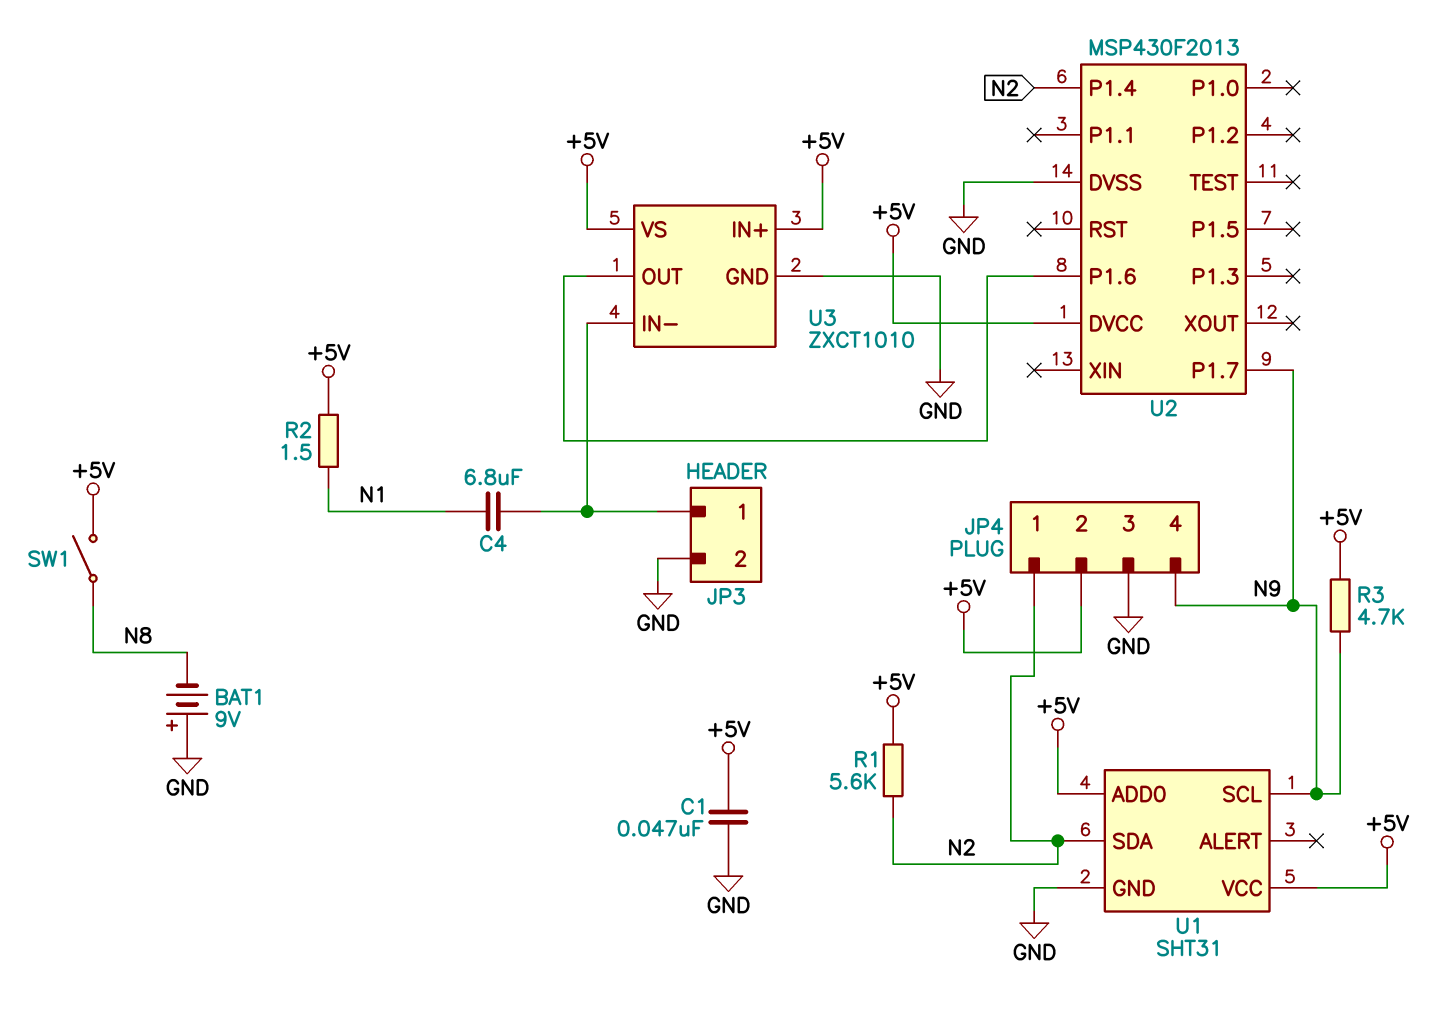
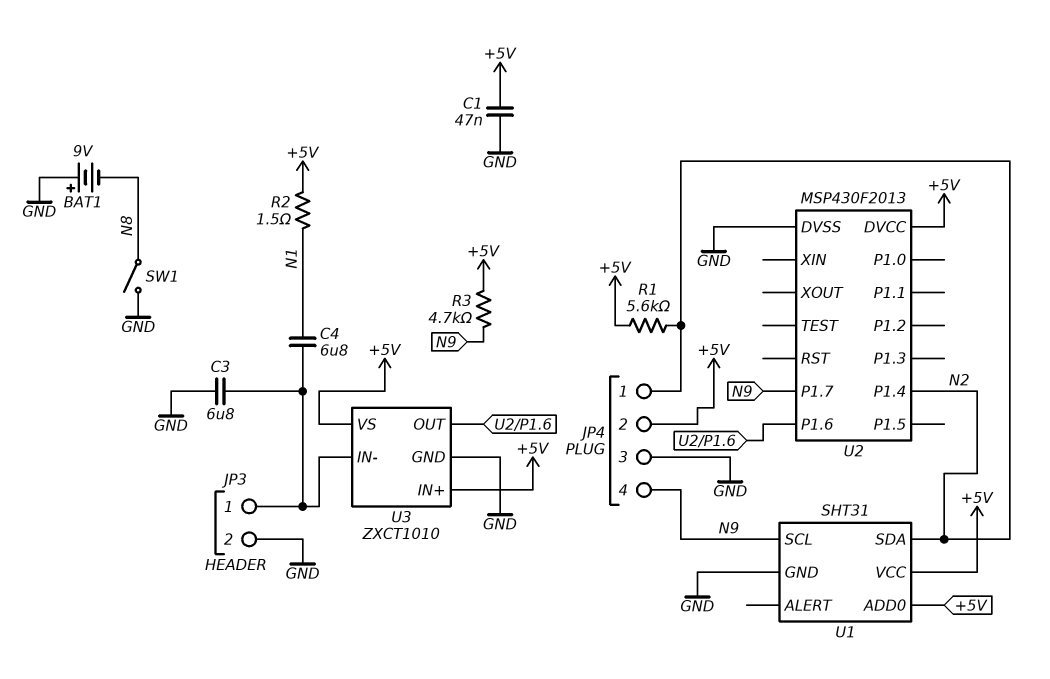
C3: none -> 6.8uF (GND, JP3/1)
SW1: switch (+5V, N8) -> switch (GND, N8)

